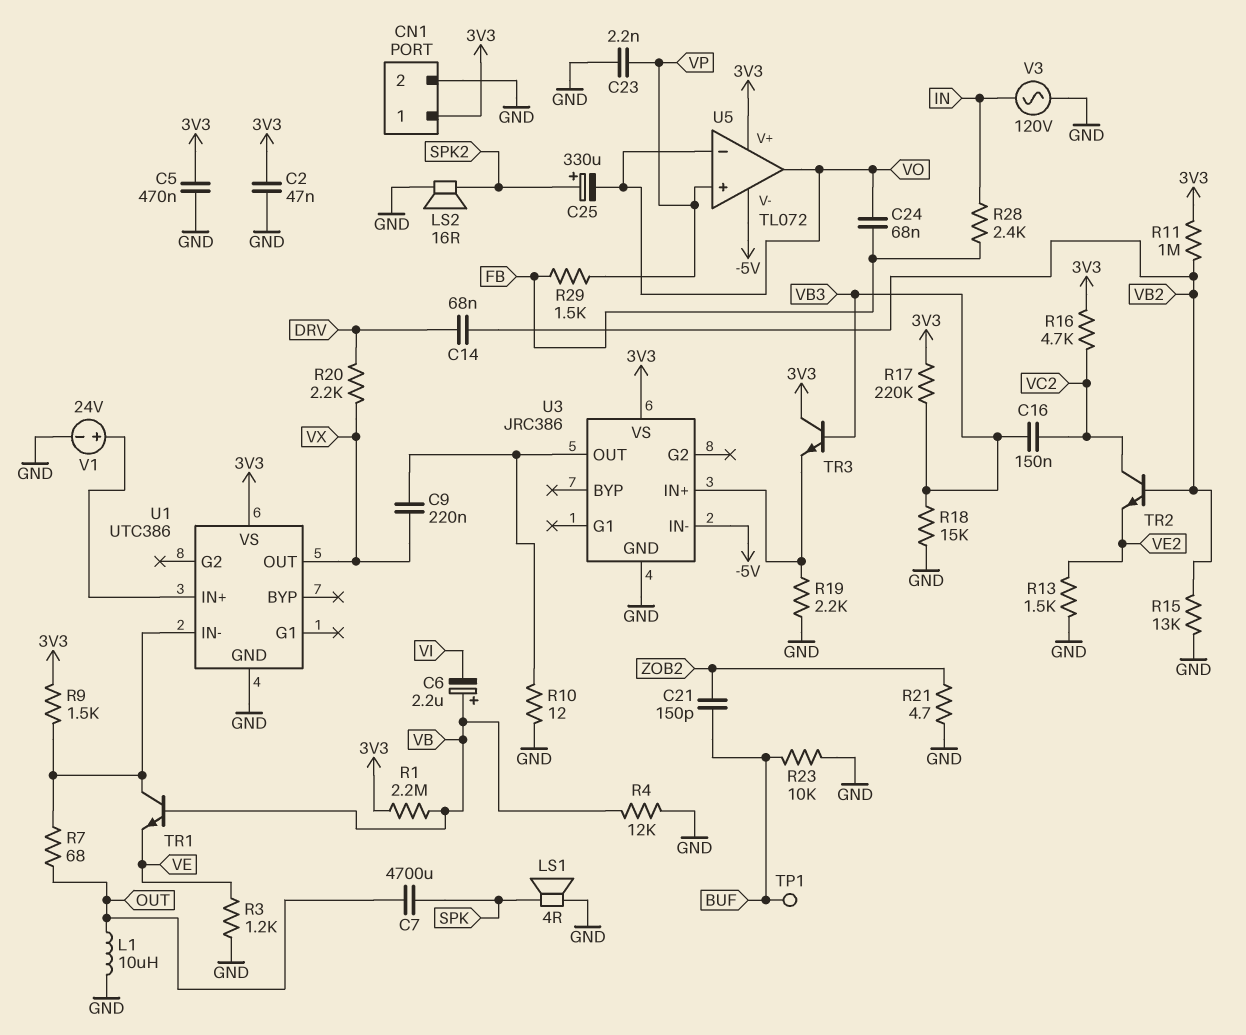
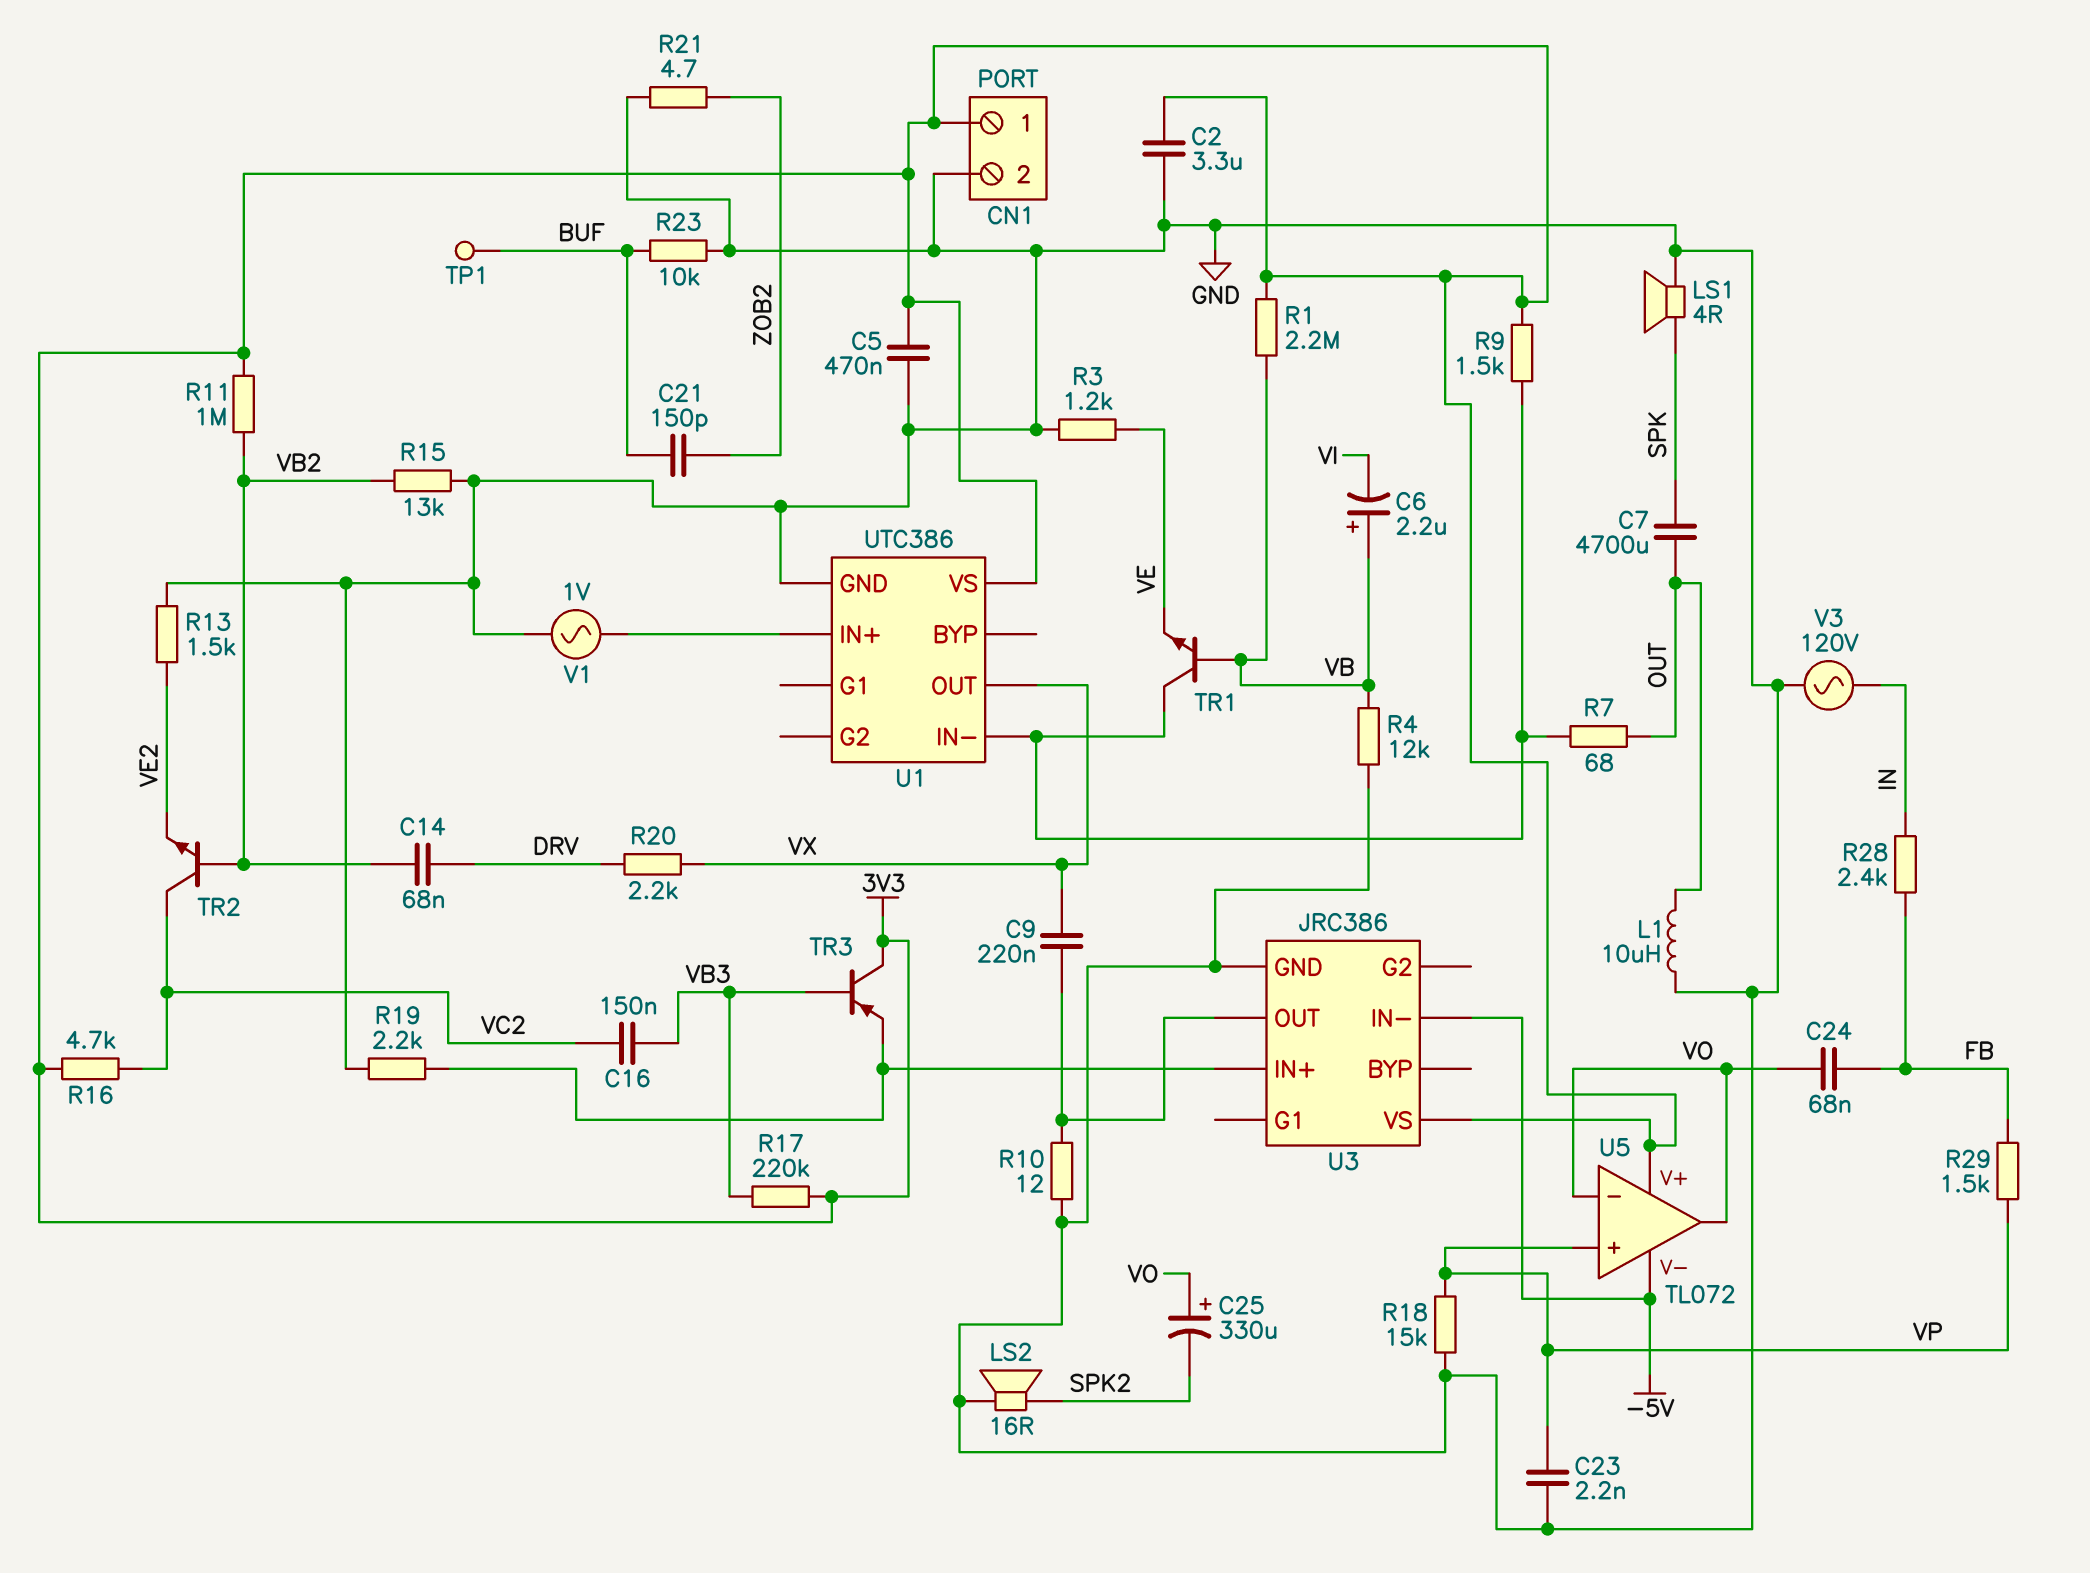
C2: 47nF (3V3, GND) -> 3.3uF (3V3, GND)
C25: 330uF (plus SPK2, minus VO) -> 330uF (plus VO, minus SPK2)
R18: 15k (GND, VB3) -> 15k (GND, VP)
TR3: NPN (B VB3, C 3V3, E U3/IN+) -> PNP (B VB3, C 3V3, E U3/IN+)
V1: 24V (plus U1/IN+, minus GND) -> AC 1V (GND, U1/IN+)

